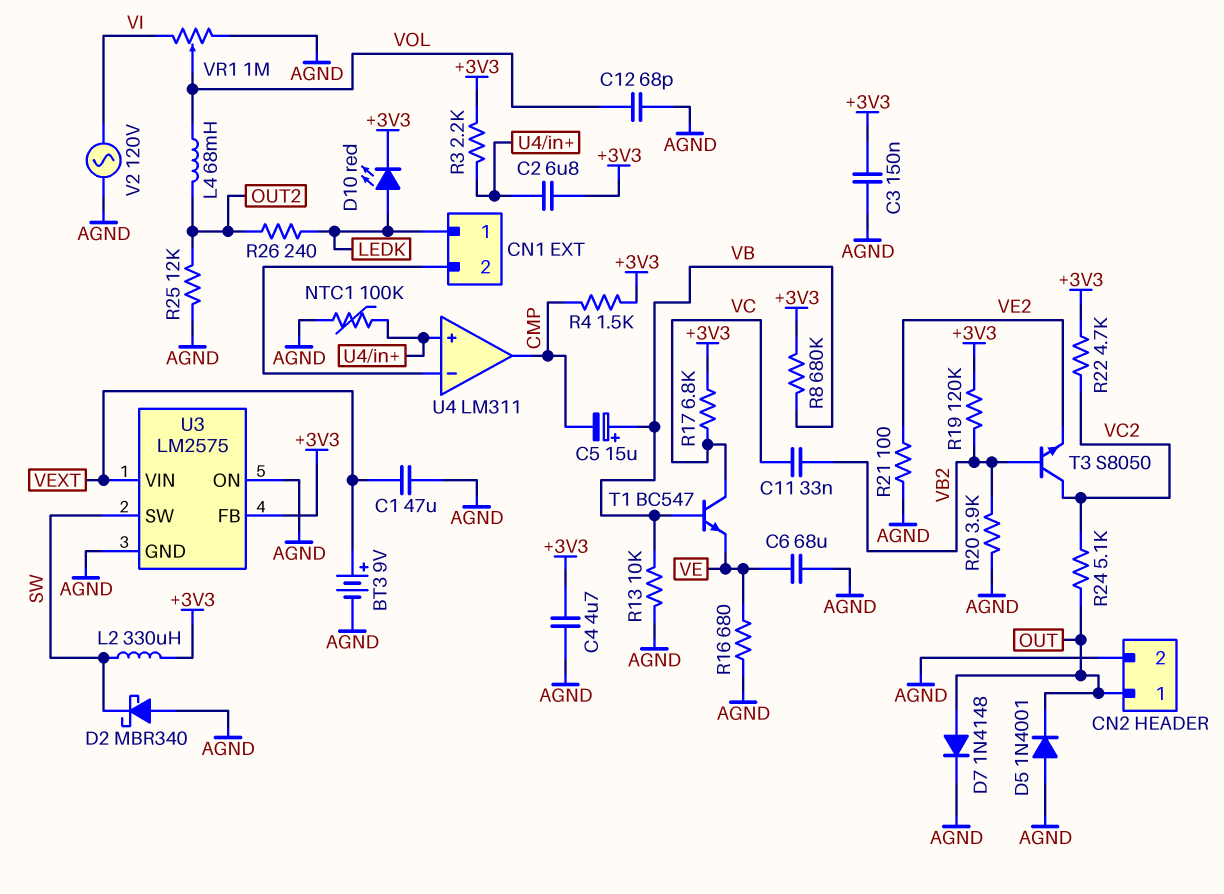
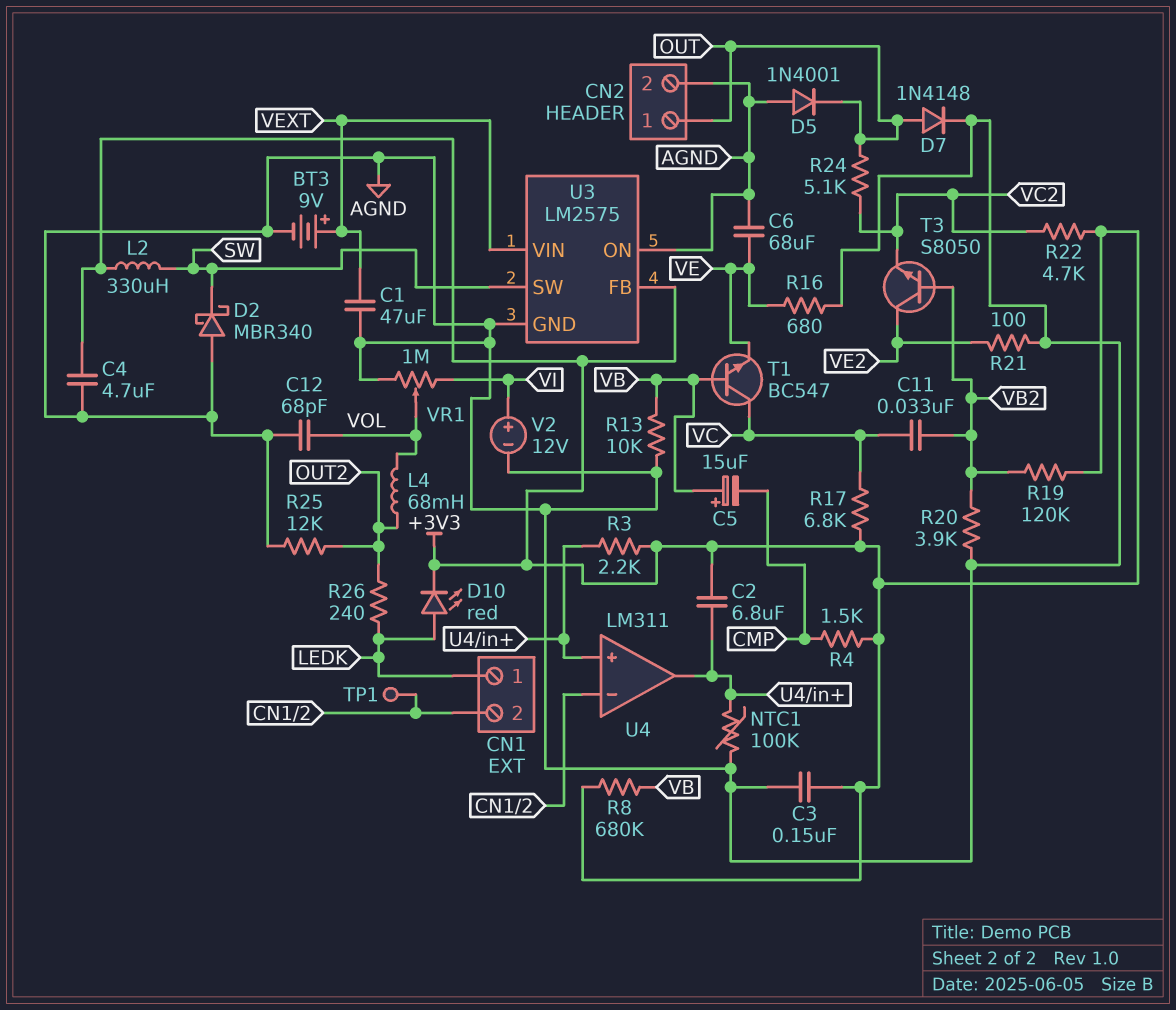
T3: NPN S8050 (B VB2, C VC2, E VE2) -> NPN S8050 (B VB2, C VE2, E VC2)
TP1: none -> test point (CN1/2)
U4 pin out: CMP -> U4/in+
V2: AC 120V (AGND, VI) -> 12V (plus VI, minus AGND)

